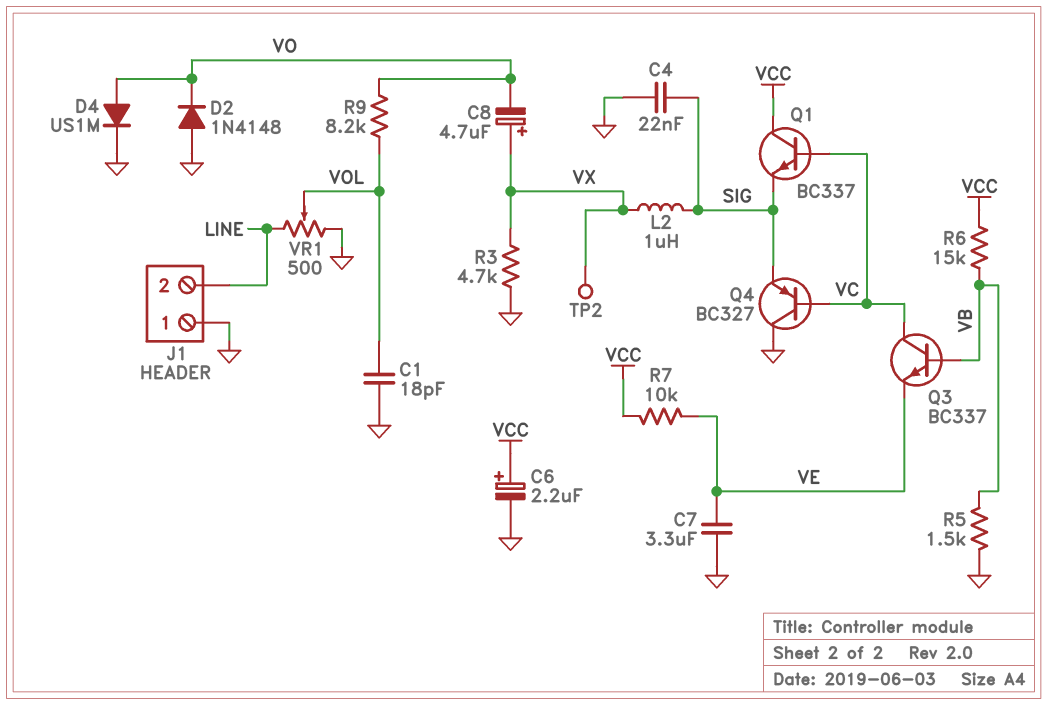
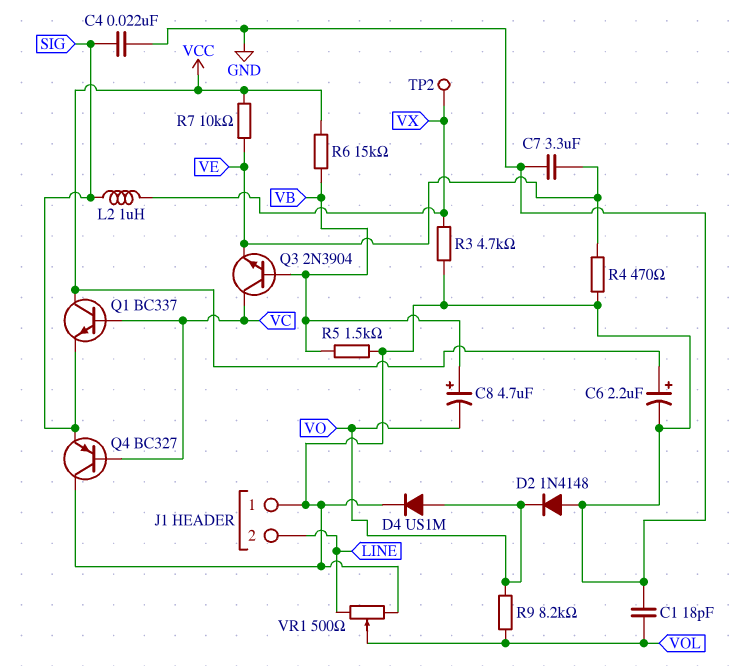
C8: 4.7uF (plus VX, minus VO) -> 4.7uF (plus VB, minus VO)
Q3: NPN BC337 (B VB, C VC, E VE) -> NPN 2N3904 (B VB, C VC, E VE)
R4: none -> 470 (GND, VE)

